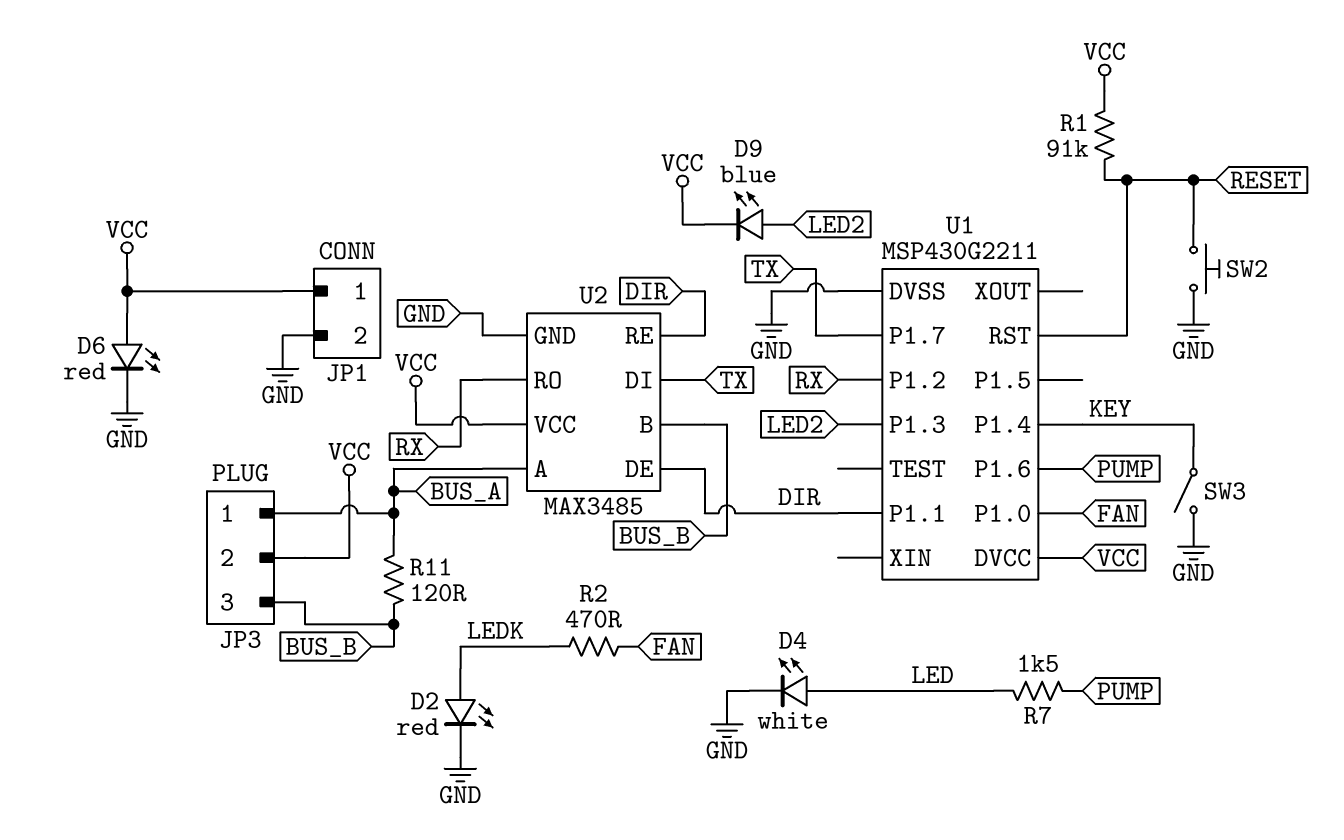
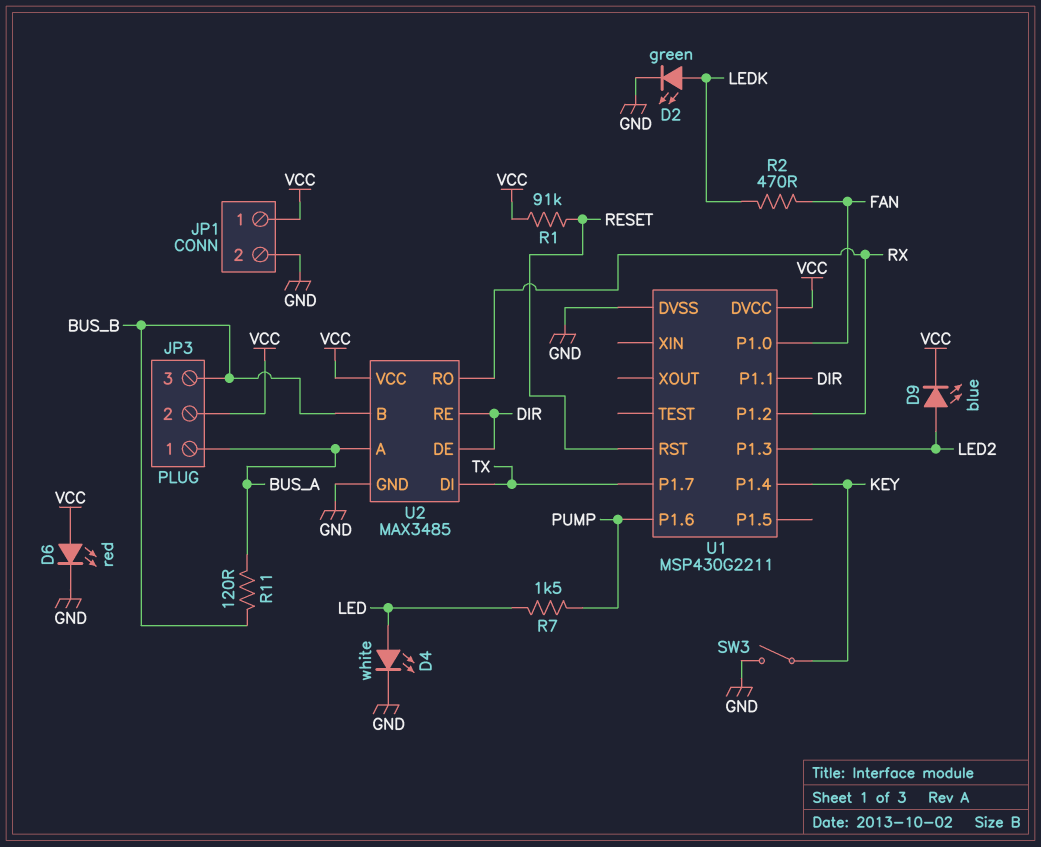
D2: LED red (A LEDK, K GND) -> LED green (A LEDK, K GND)
SW2: button (GND, RESET) -> none

